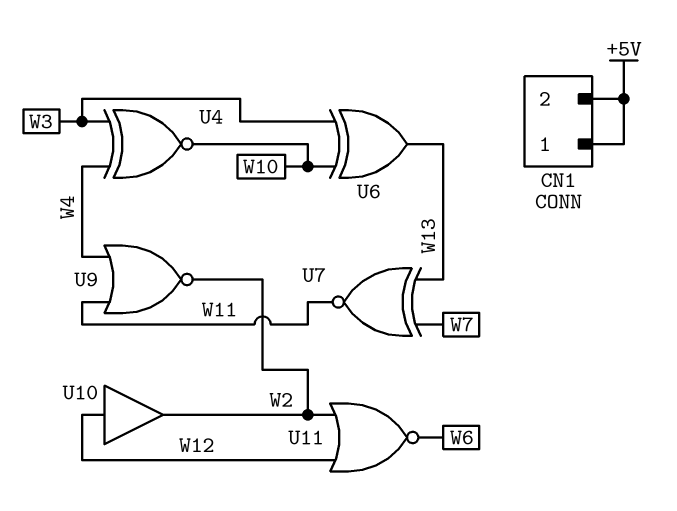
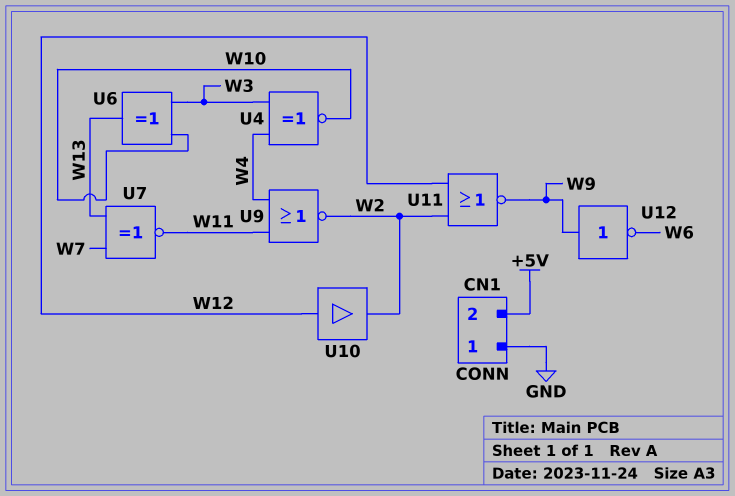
CN1 pin 1: +5V -> GND
U11: NOR (in W2, in W12, out W6) -> NOR (in W2, in W12, out W9)
U12: none -> NOT (in W9, out W6)

